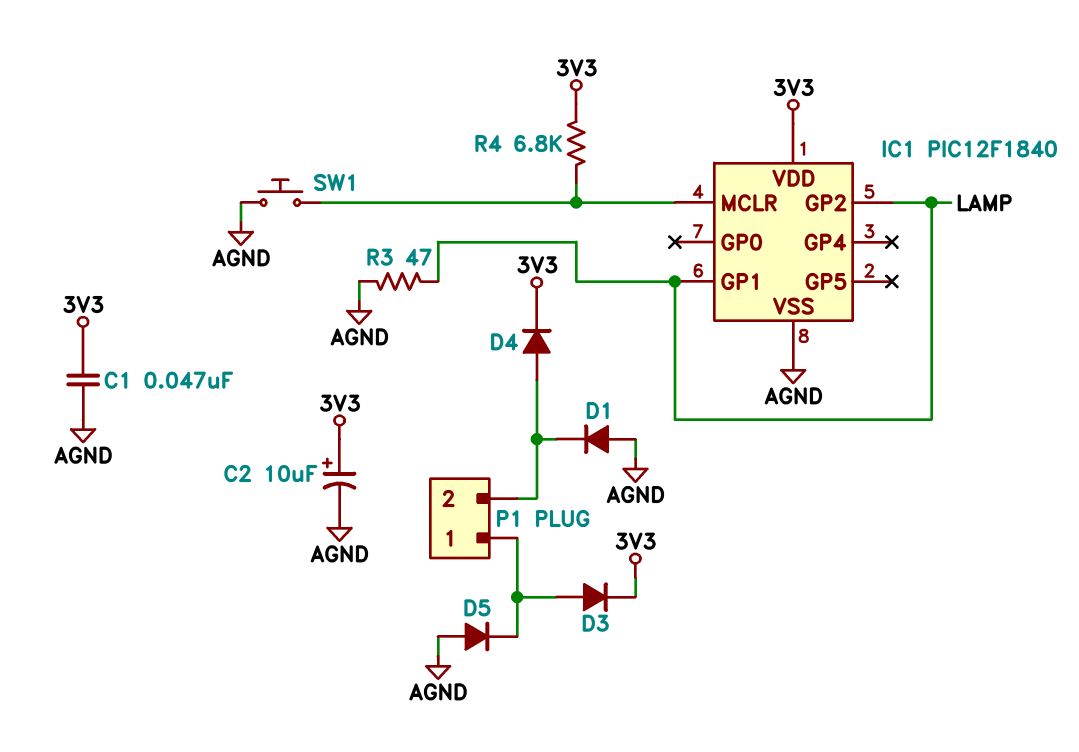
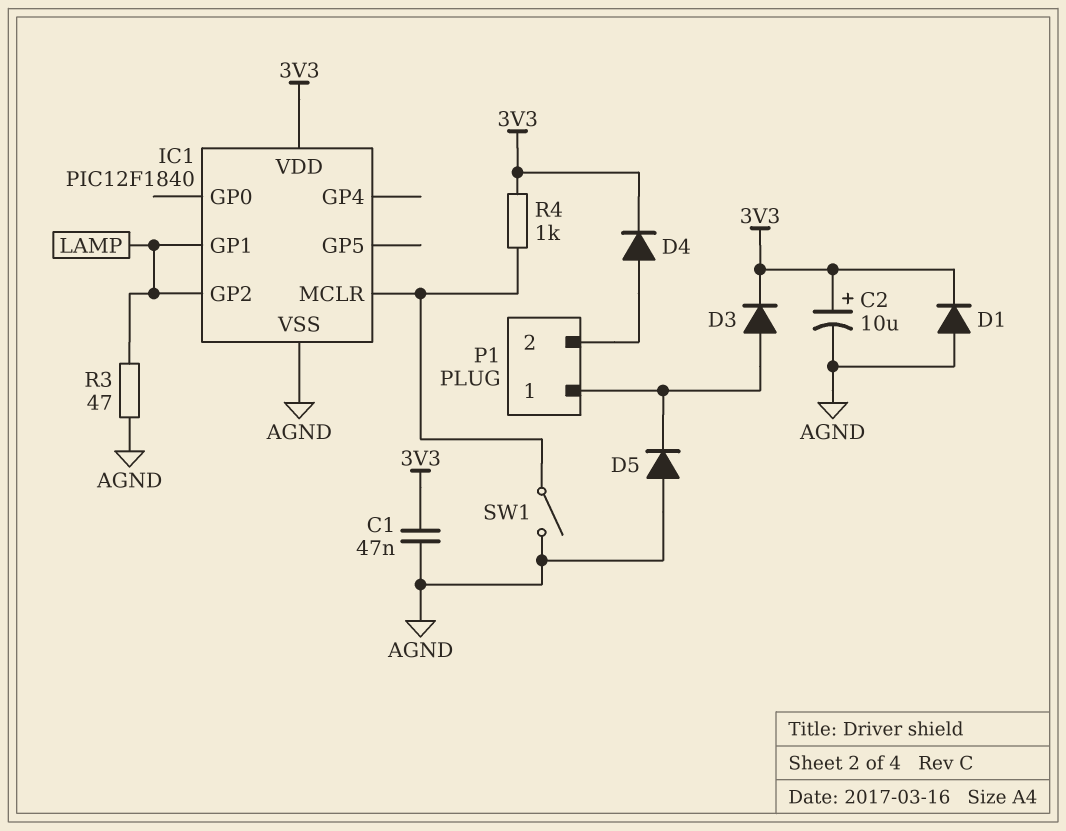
D1: diode (A AGND, K P1/2) -> diode (A AGND, K 3V3)
R4: 6.8k (3V3, IC1/MCLR) -> 1k (3V3, IC1/MCLR)
SW1: button (AGND, IC1/MCLR) -> switch (AGND, IC1/MCLR)

